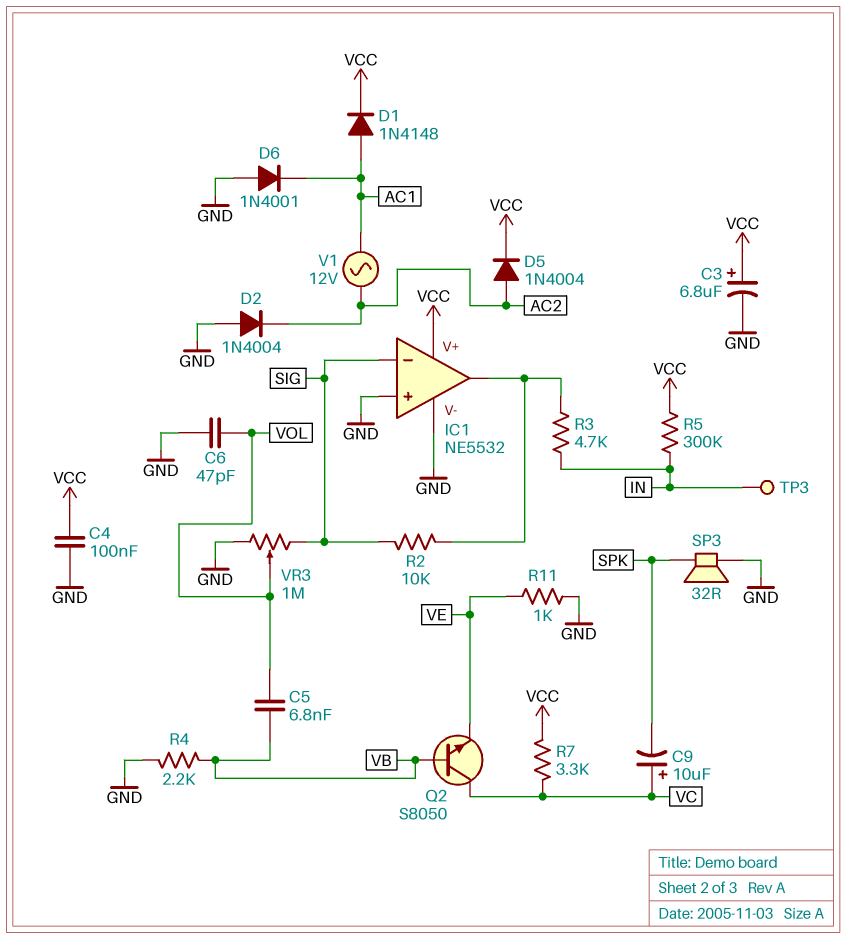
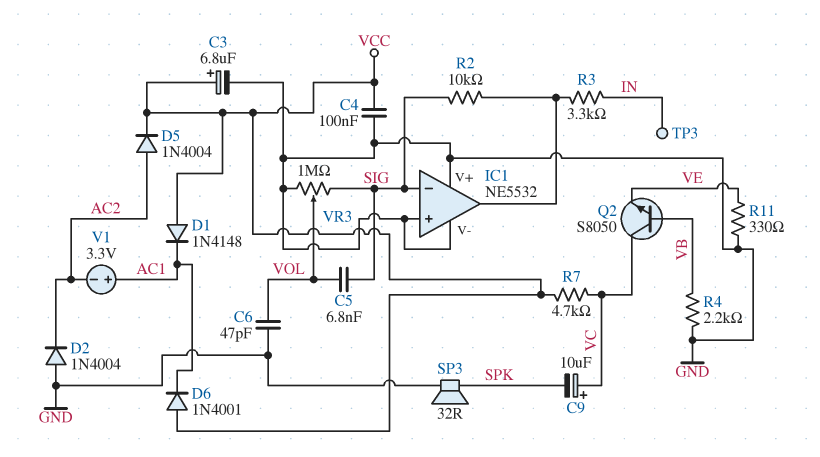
C5: 6.8nF (VB, VOL) -> 6.8nF (SIG, VOL)
D1: diode 1N4148 (A AC1, K VCC) -> diode 1N4148 (A VCC, K AC1)
D6: diode 1N4001 (A GND, K AC1) -> diode 1N4001 (A VCC, K AC1)
IC1 pin V+: VCC -> GND
R3: 4.7k (IC1/out, IN) -> 3.3k (IC1/out, IN)
R5: 300k (IN, VCC) -> none
R7: 3.3k (VC, VCC) -> 4.7k (VC, VCC)
R11: 1k (GND, VE) -> 330 (GND, VE)
V1: AC 12V (AC1, AC2) -> 3.3V (plus AC1, minus AC2)

